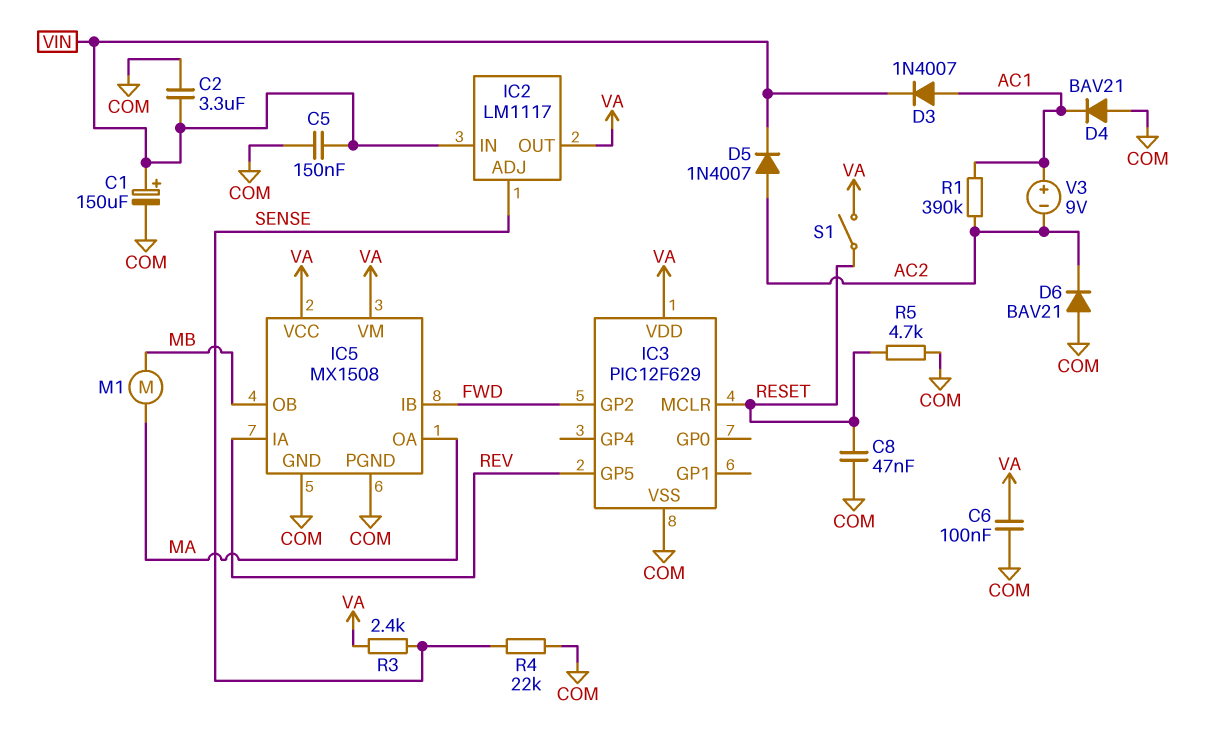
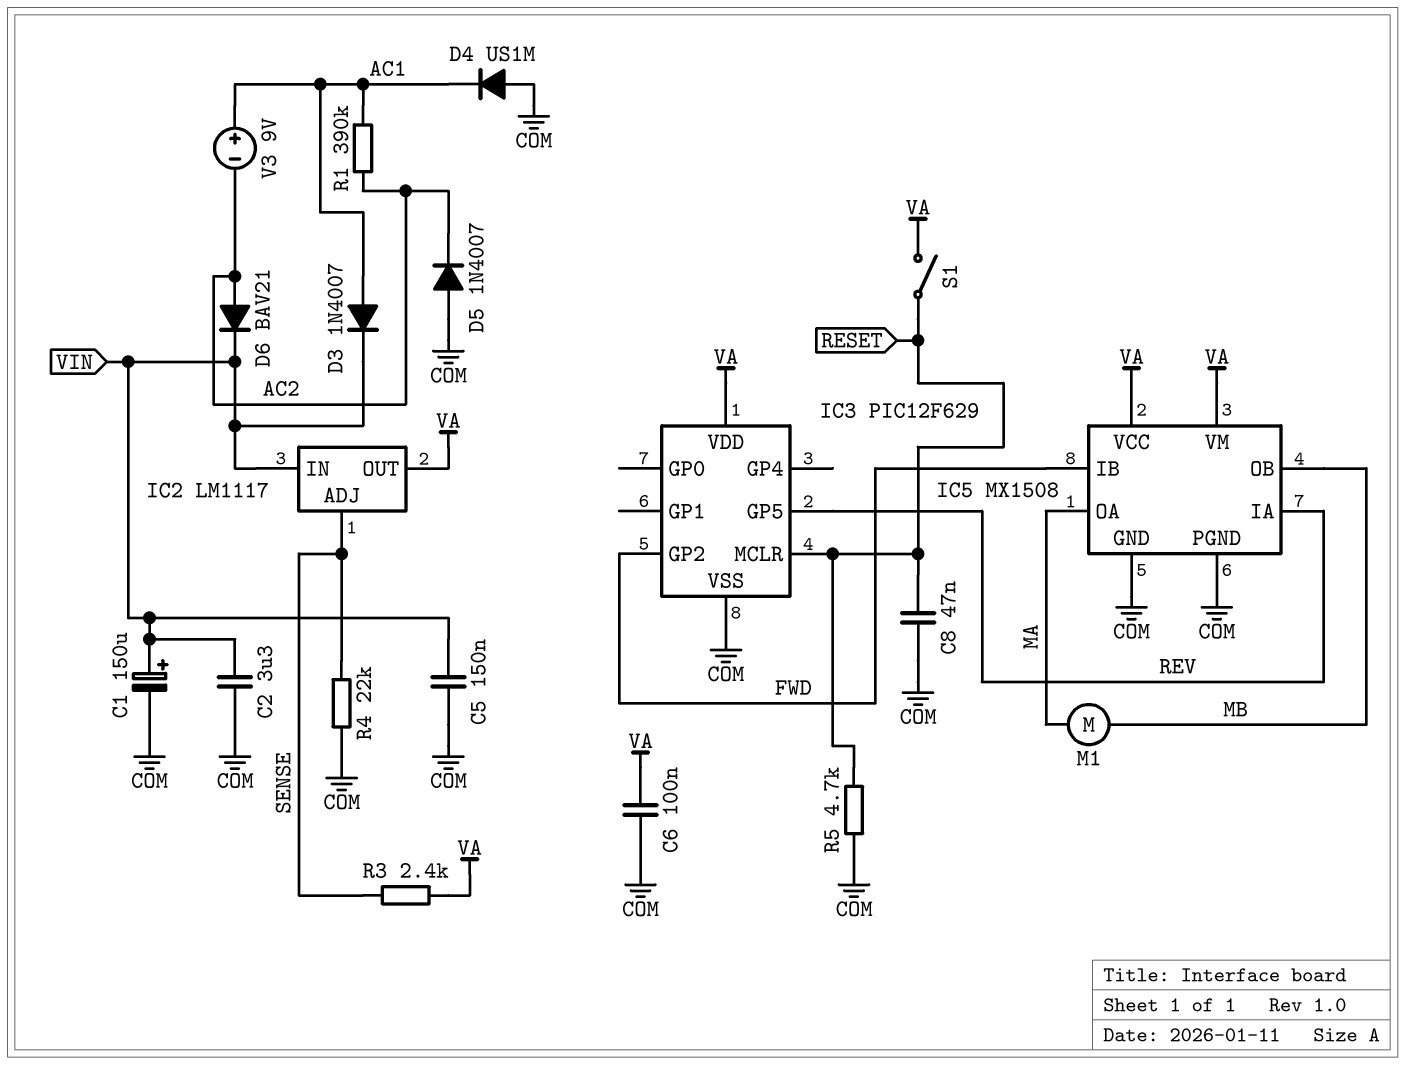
D4: diode BAV21 (A COM, K AC1) -> diode US1M (A COM, K AC1)
D5: diode 1N4007 (A AC2, K VIN) -> diode 1N4007 (A COM, K AC2)
D6: diode BAV21 (A COM, K AC2) -> diode BAV21 (A AC2, K VIN)

